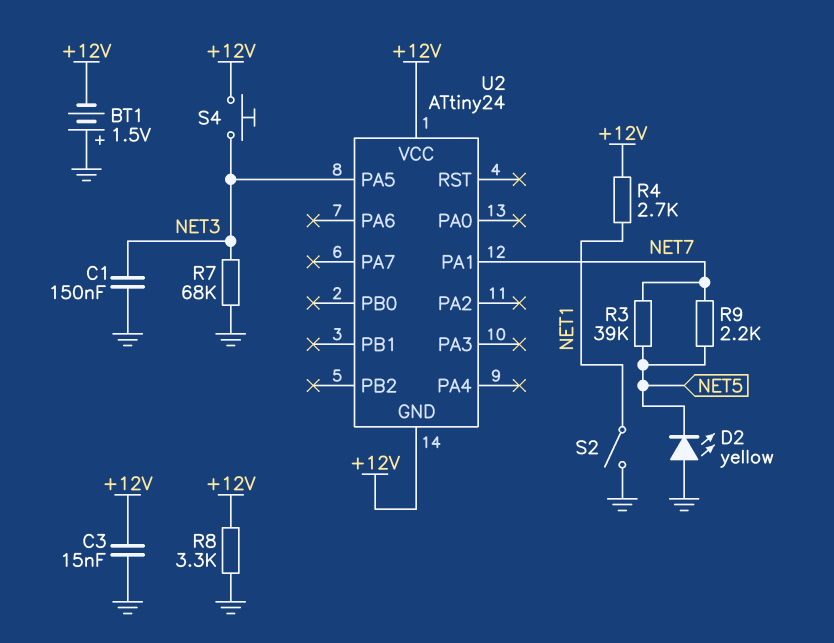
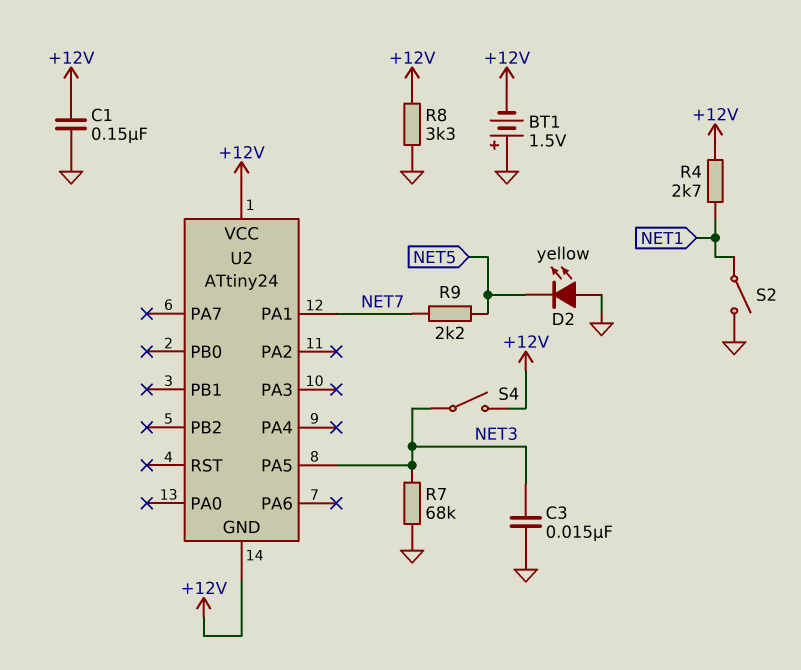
C1: 150nF (GND, NET3) -> 150nF (+12V, GND)
C3: 15nF (+12V, GND) -> 15nF (GND, NET3)
R3: 39k (NET5, NET7) -> none
S4: button (+12V, NET3) -> switch (+12V, NET3)

